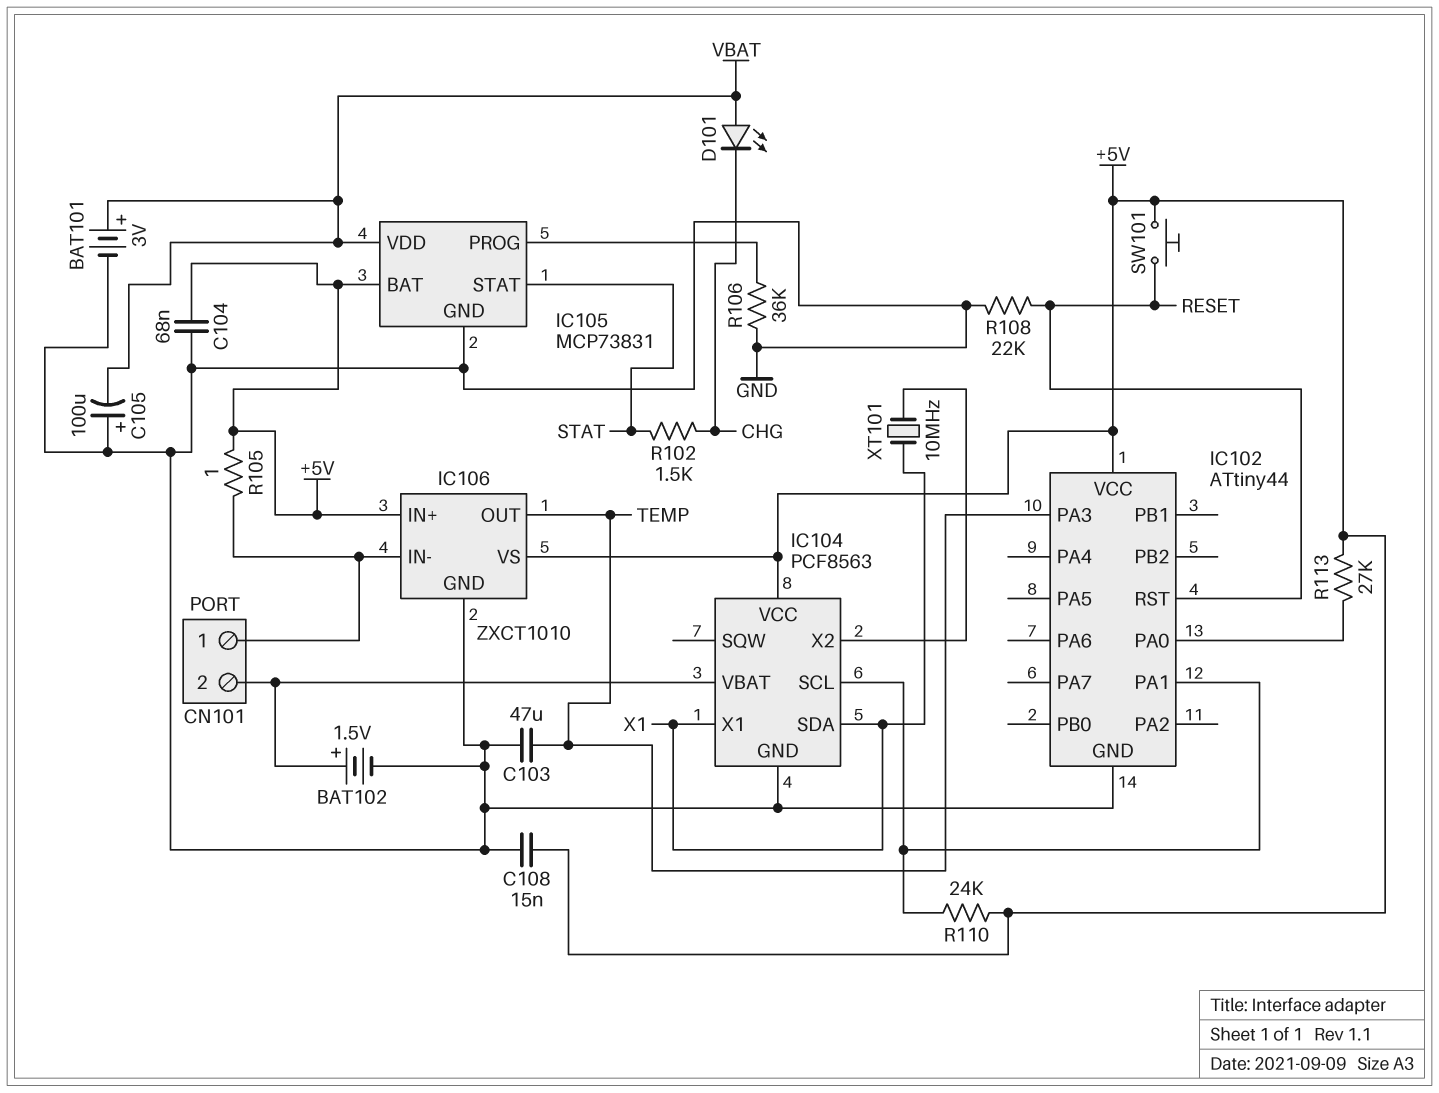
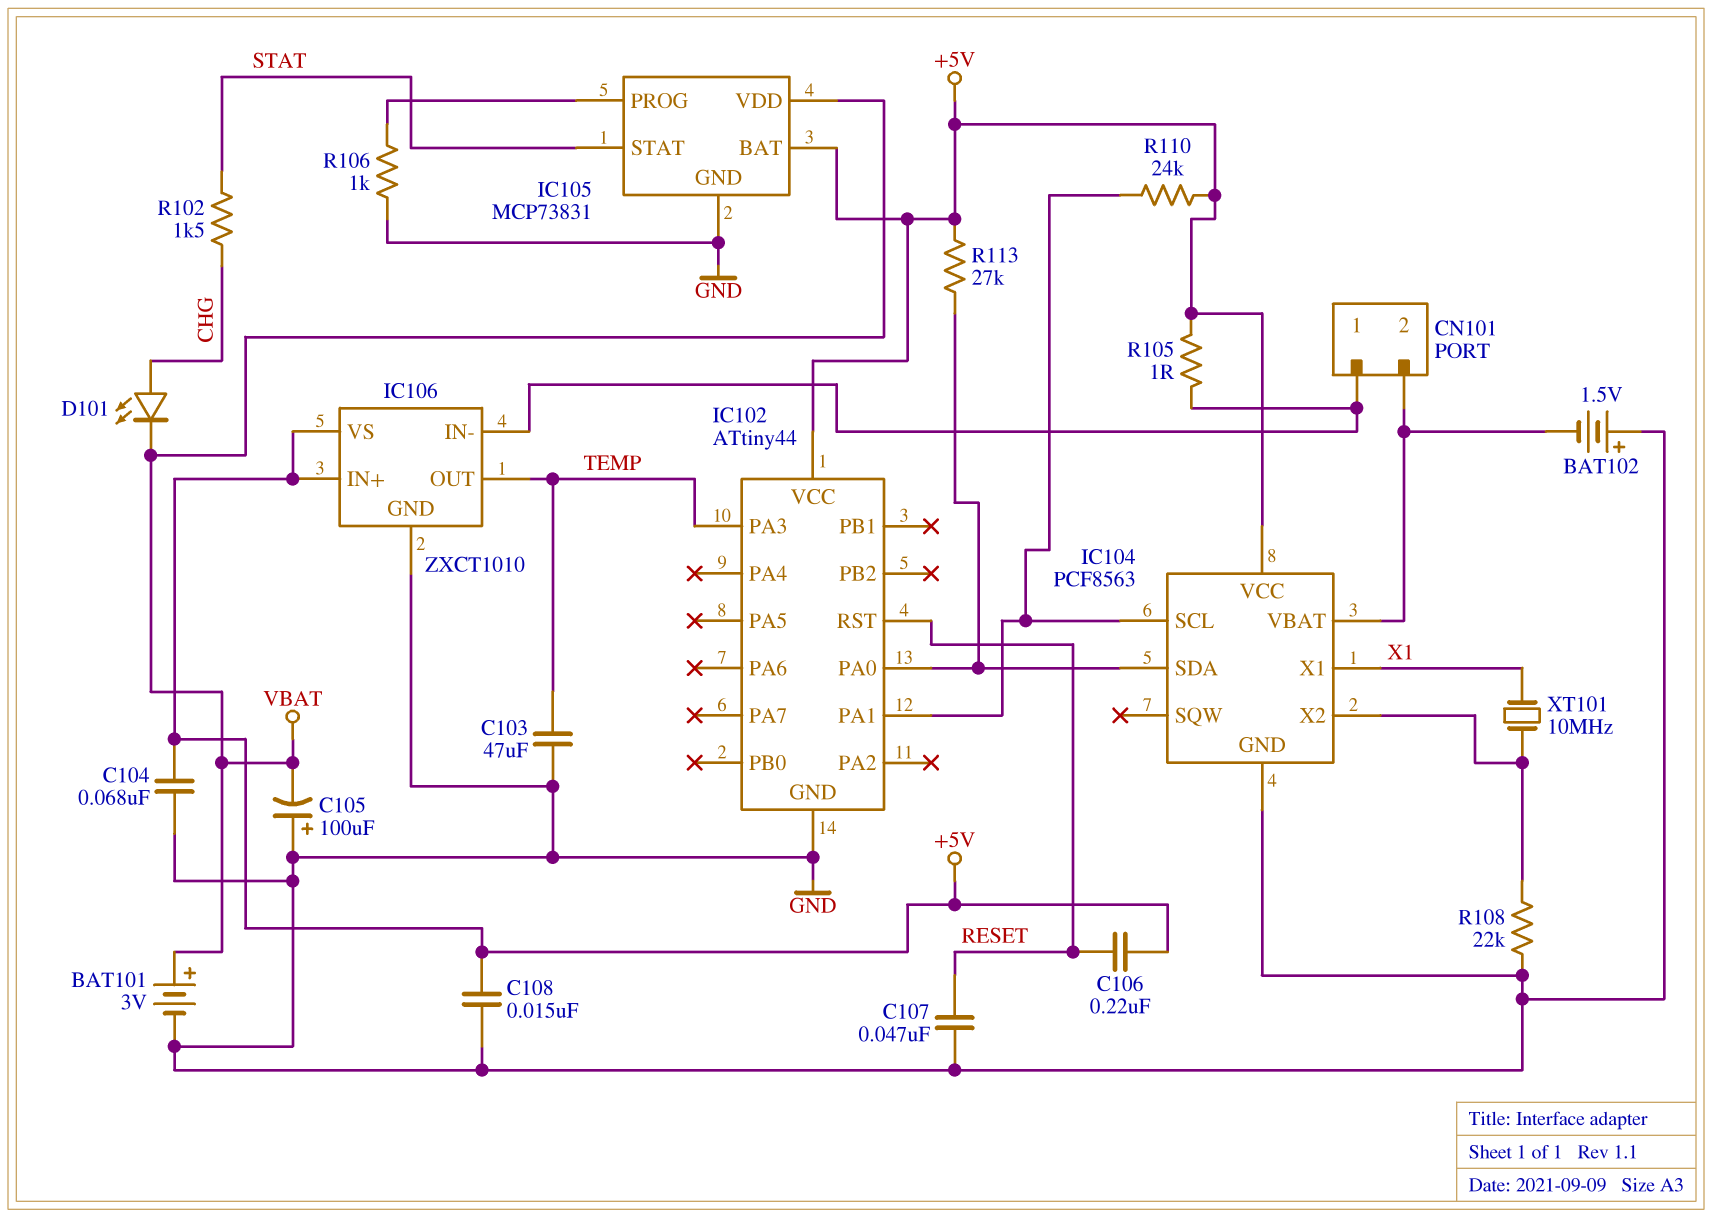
BAT102: 1.5V (plus CN101/2, minus GND) -> 1.5V (plus GND, minus CN101/2)
C106: none -> 220nF (+5V, RESET)
C107: none -> 47nF (GND, RESET)
D101: LED (A VBAT, K CHG) -> LED (A CHG, K VBAT)
IC104 pin SDA: X1 -> IC102/PA0
R106: 36k (GND, IC105/PROG) -> 1k (GND, IC105/PROG)
R108: 22k (GND, RESET) -> 22k (GND, IC104/X2)
SW101: button (+5V, RESET) -> none

